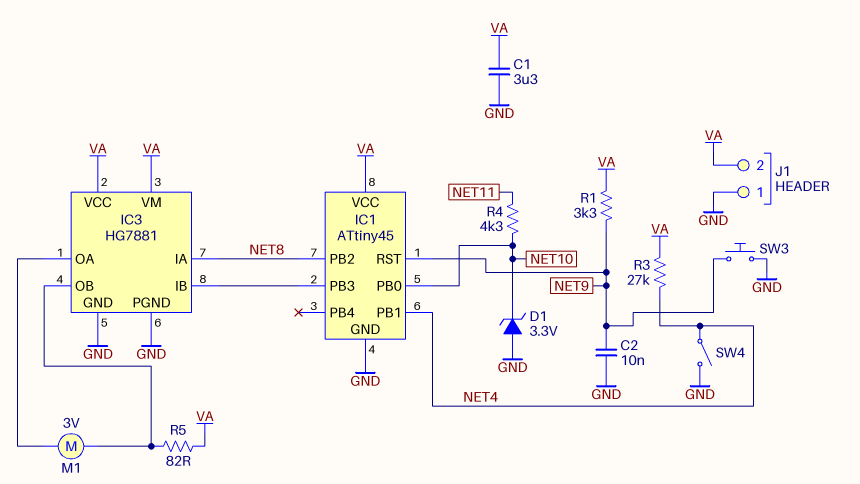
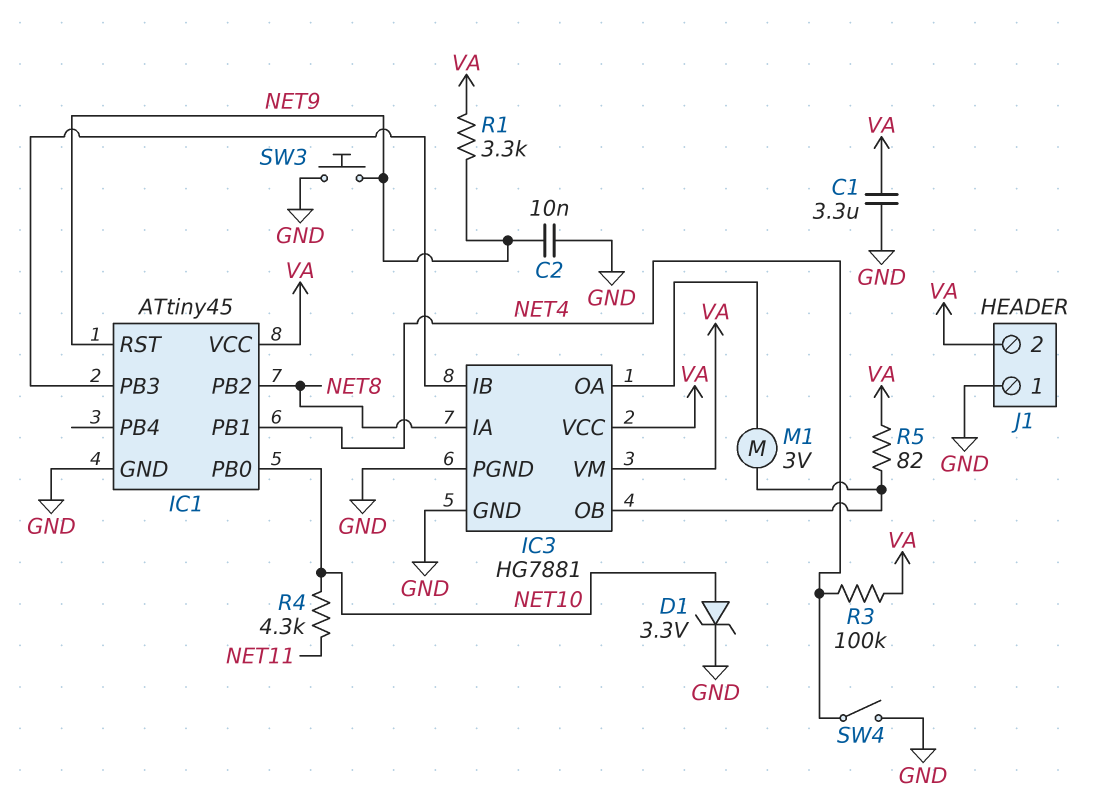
D1: zener 3.3V (A GND, K NET10) -> zener 3.3V (A NET10, K GND)
R3: 27k (NET4, VA) -> 100k (NET4, VA)

